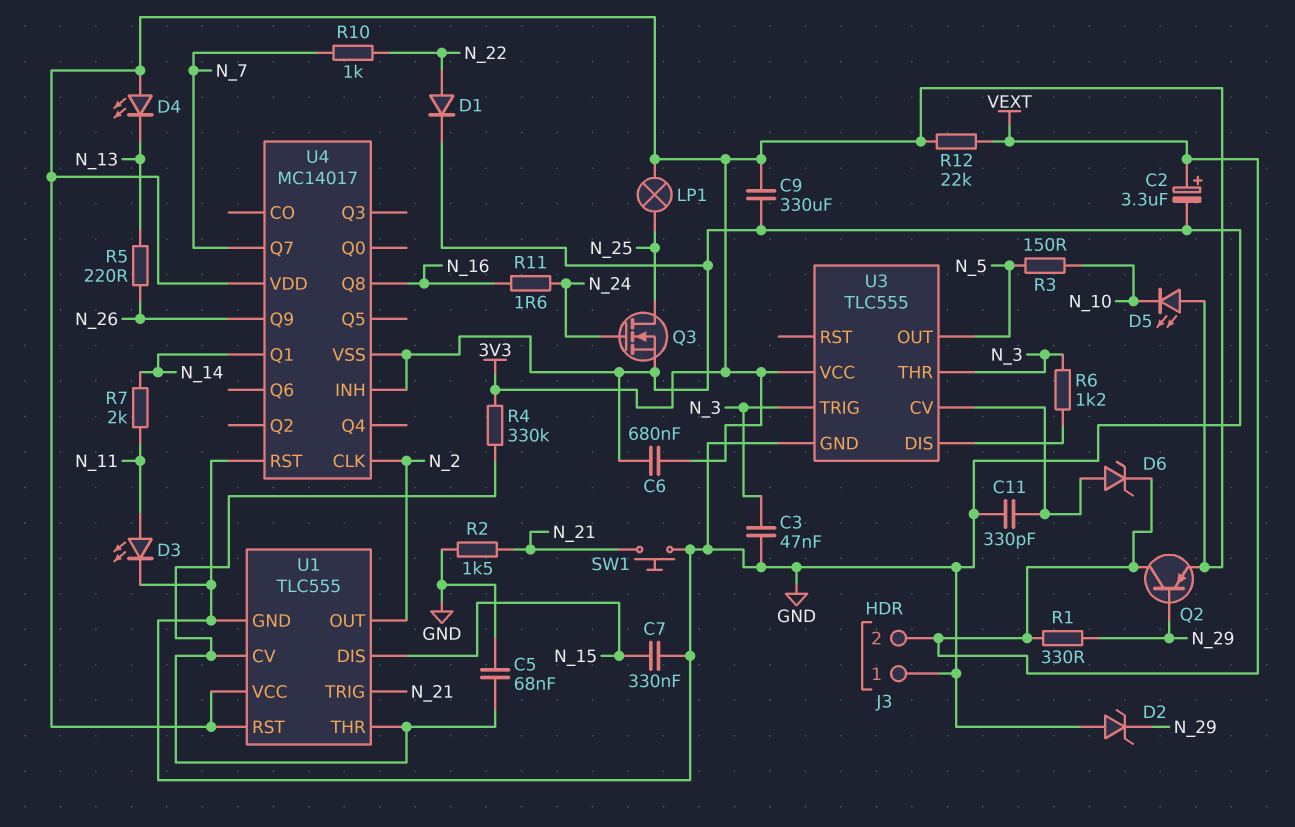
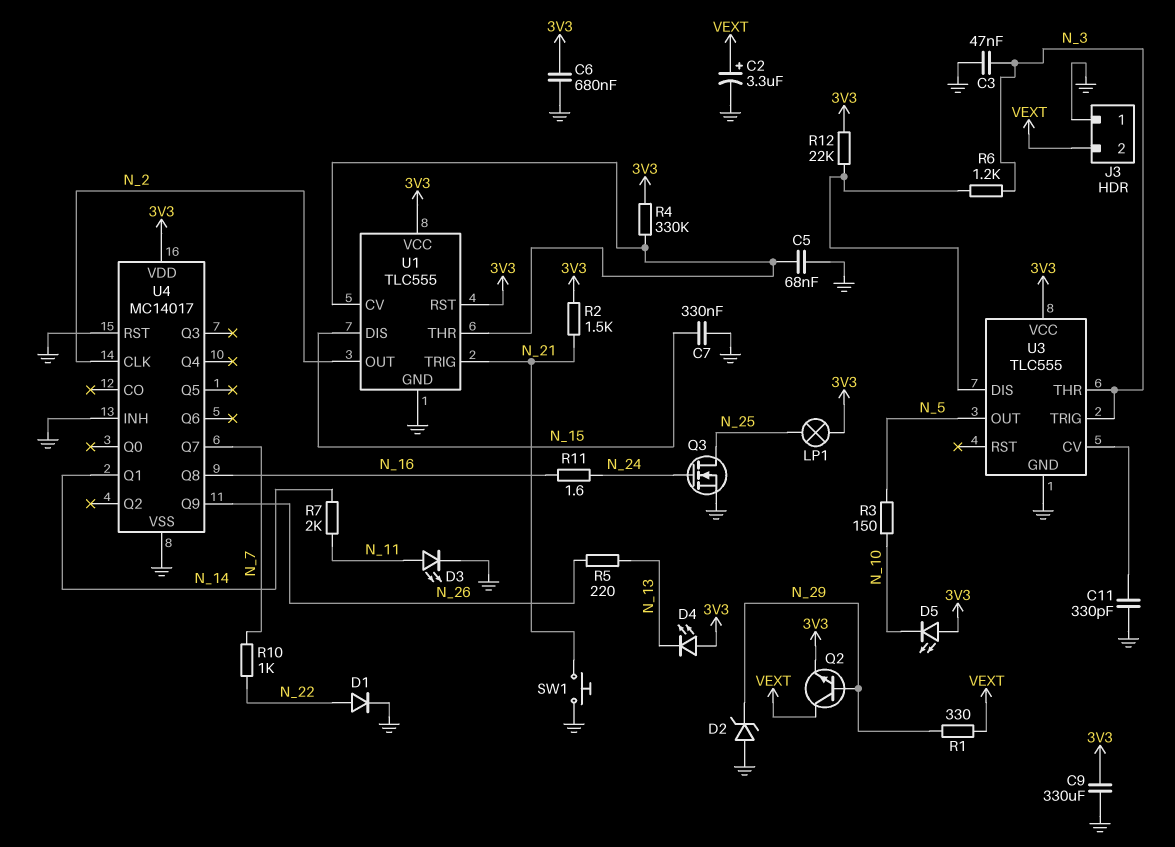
D6: zener (A U3/CV, K VEXT) -> none
Q2: PNP (B N_29, C VEXT, E 3V3) -> NPN (B N_29, C VEXT, E 3V3)
R2: 1.5k (GND, N_21) -> 1.5k (3V3, N_21)
R12: 22k (3V3, VEXT) -> 22k (3V3, U3/DIS)

